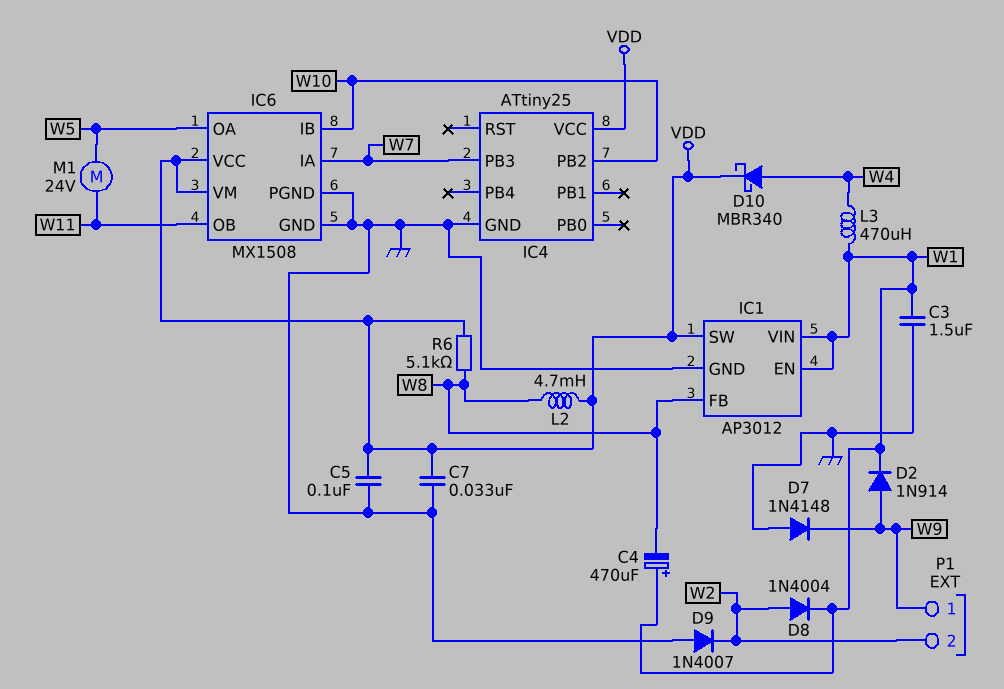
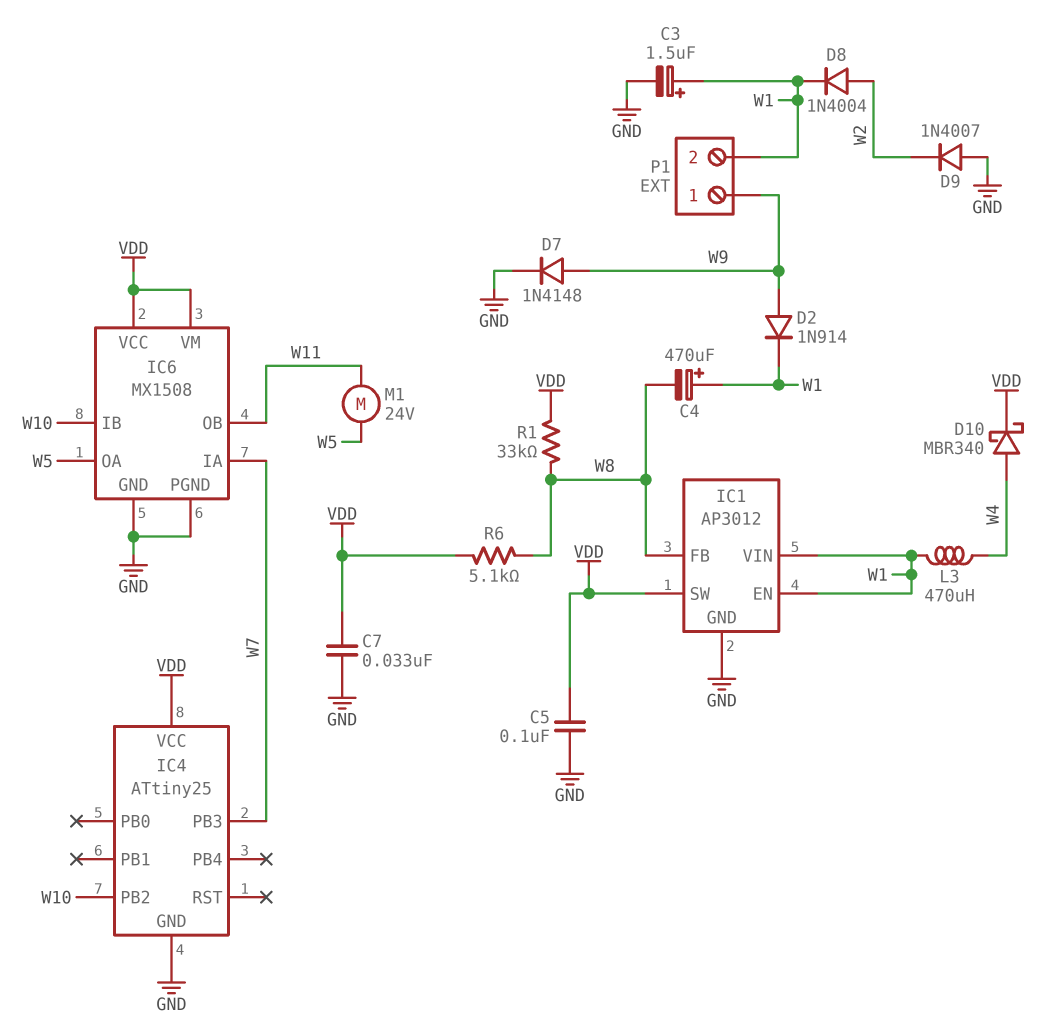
C3: 1.5uF (GND, W1) -> 1.5uF (plus W1, minus GND)
D7: diode 1N4148 (A GND, K W9) -> diode 1N4148 (A W9, K GND)
L2: 4.7mH (VDD, W8) -> none
P1 pin 2: W2 -> W1
R1: none -> 33k (VDD, W8)

